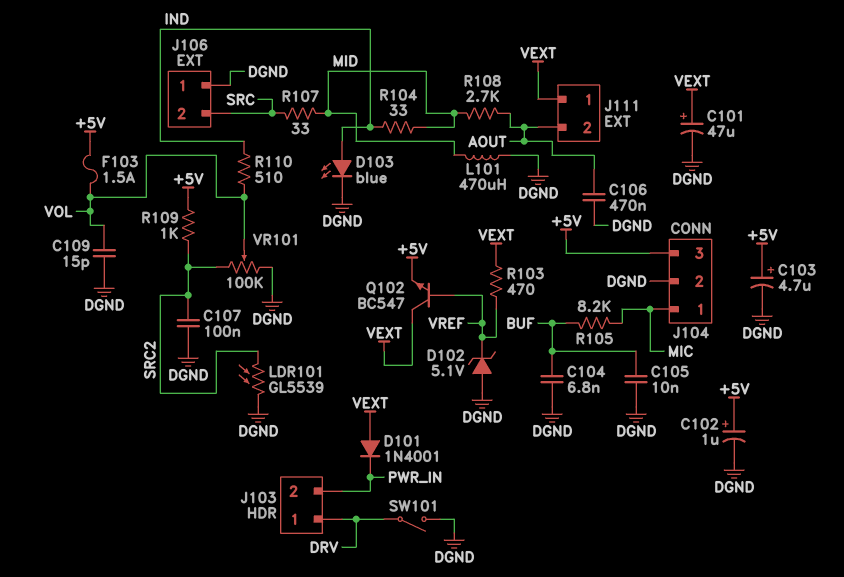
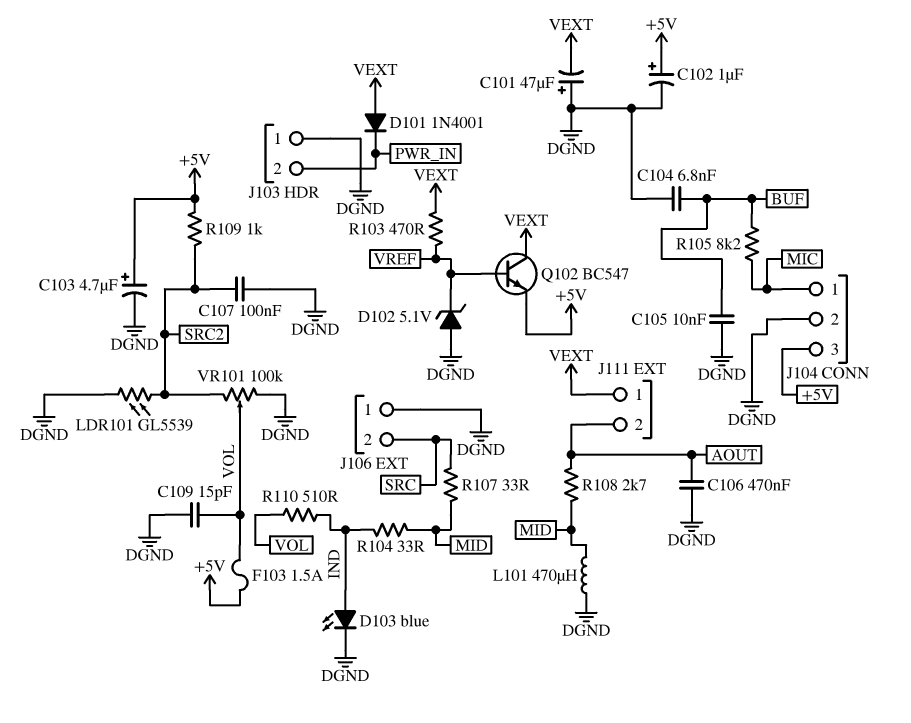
C101: 47uF (plus VEXT, minus DGND) -> 47uF (plus DGND, minus VEXT)
J103 pin 1: DRV -> DGND
SW101: switch (DGND, DRV) -> none

